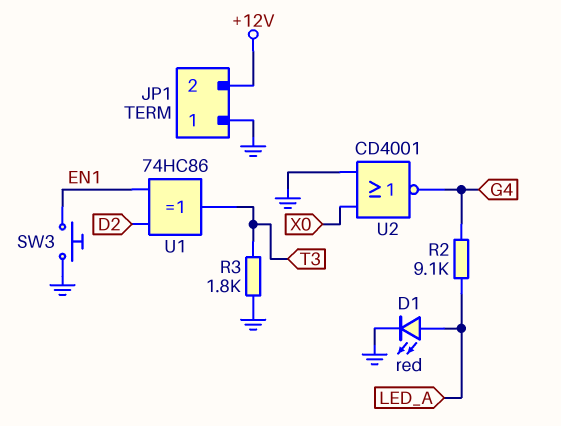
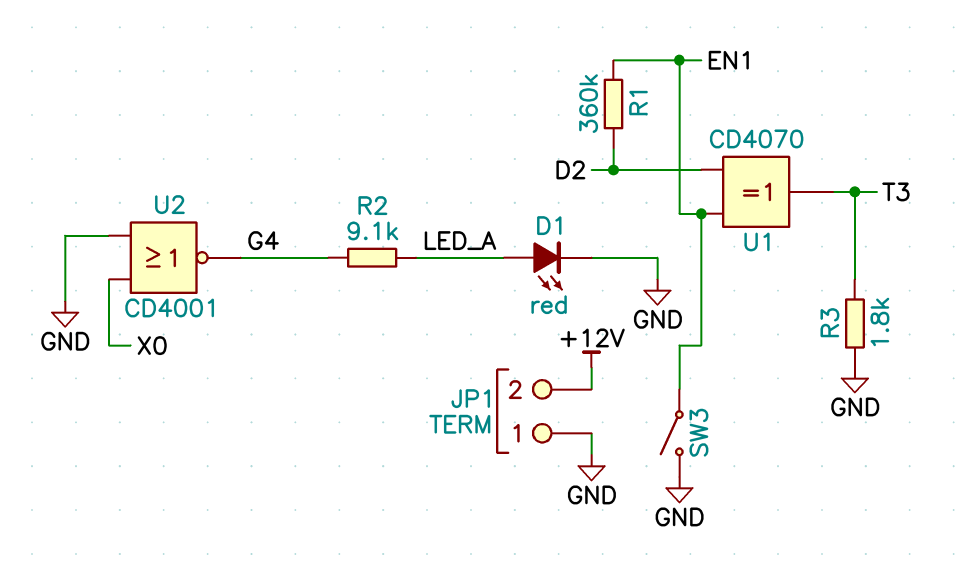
R1: none -> 360k (D2, EN1)
SW3: button (EN1, GND) -> switch (EN1, GND)
U1: XOR 74HC86 (in D2, in EN1, out T3) -> XOR CD4070 (in D2, in EN1, out T3)

